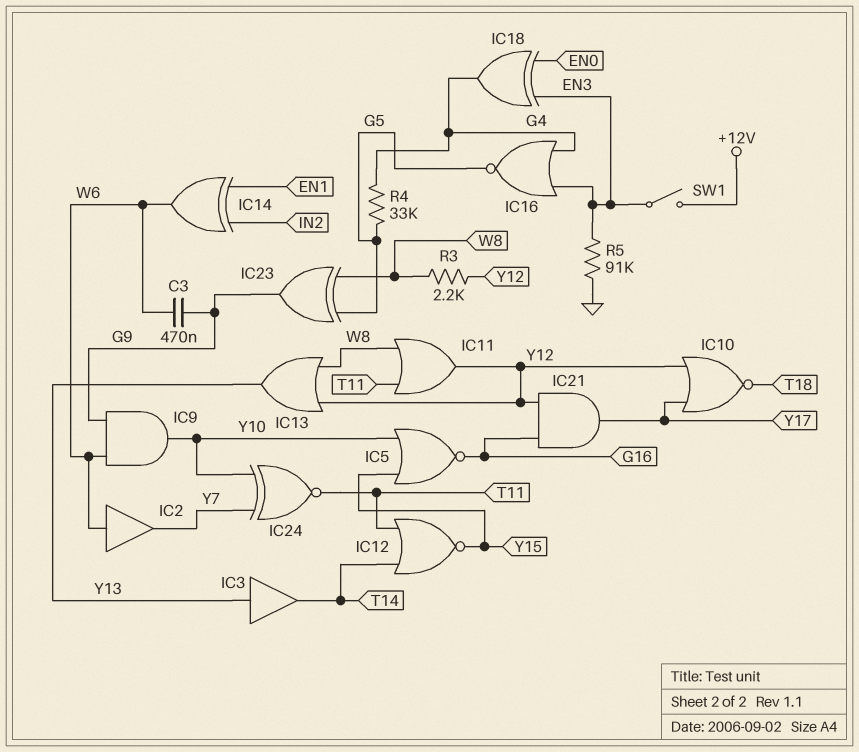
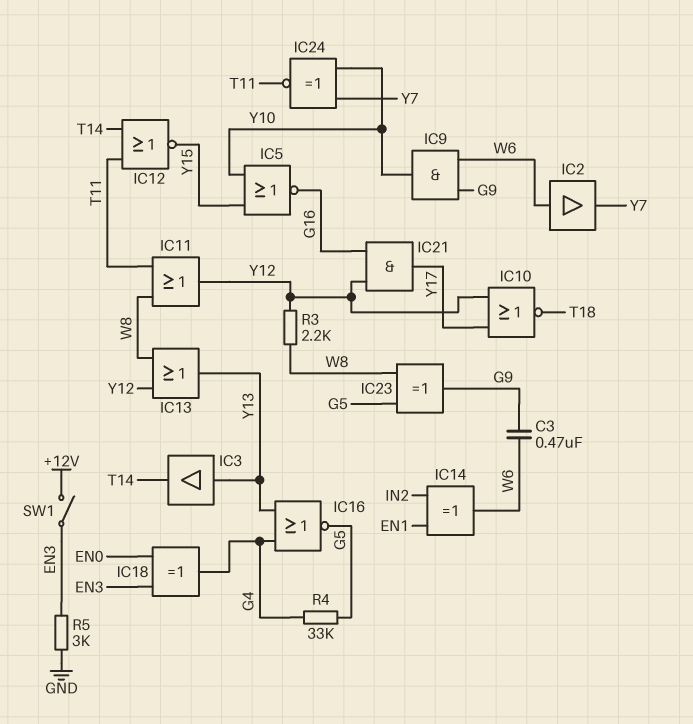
IC16: NOR (in EN3, in G4, out G5) -> NOR (in G4, in Y13, out G5)
R5: 91k (EN3, GND) -> 3k (EN3, GND)

